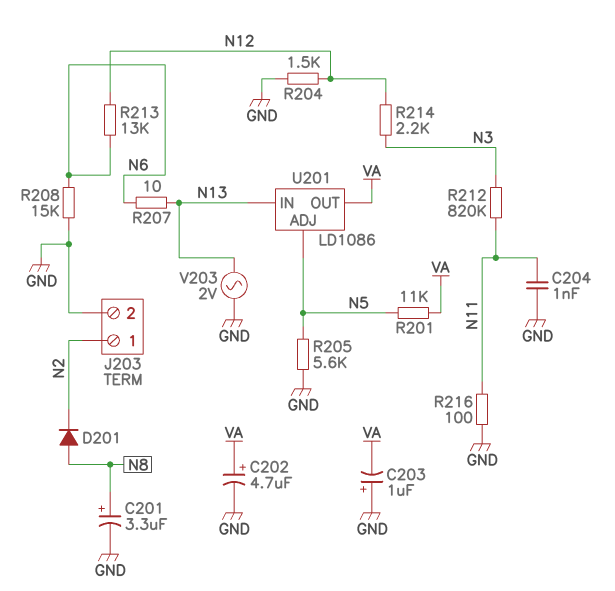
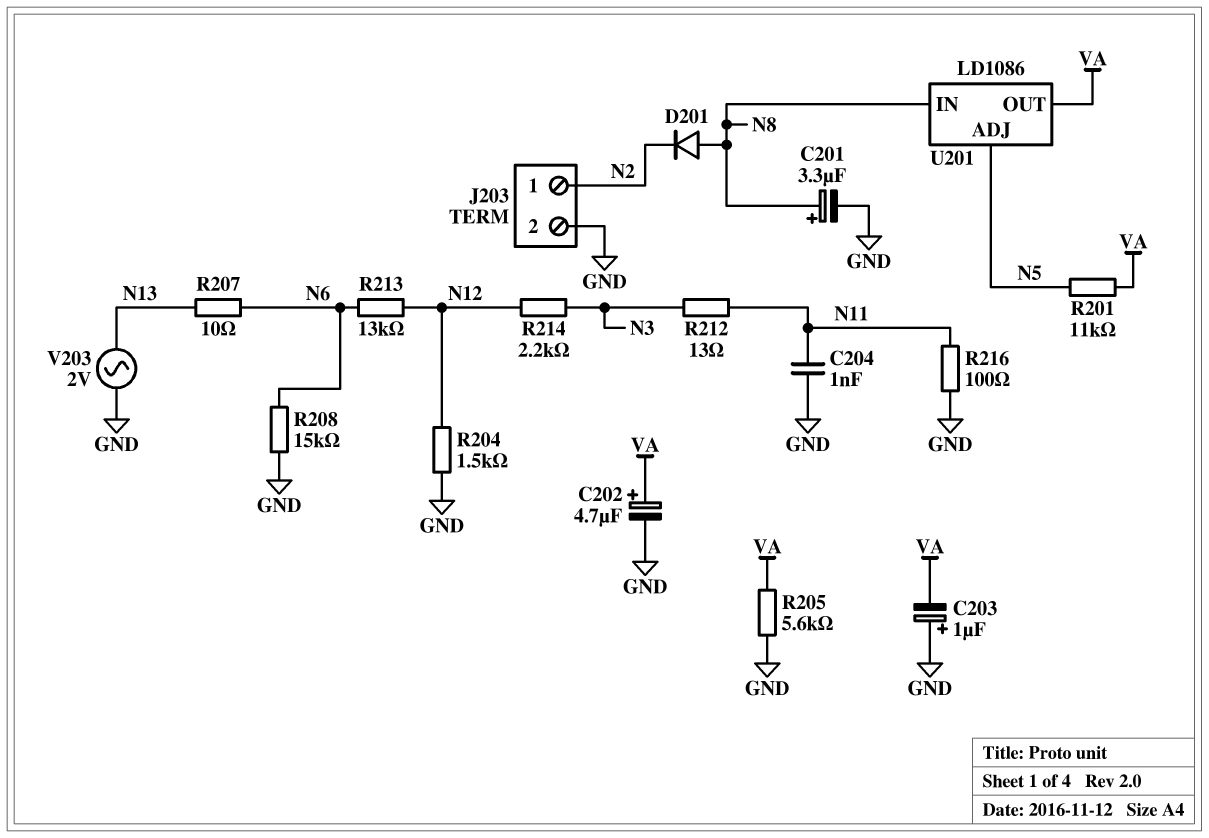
R205: 5.6k (GND, N5) -> 5.6k (GND, VA)
R212: 820k (N3, N11) -> 13 (N3, N11)
U201 pin IN: N13 -> N8

